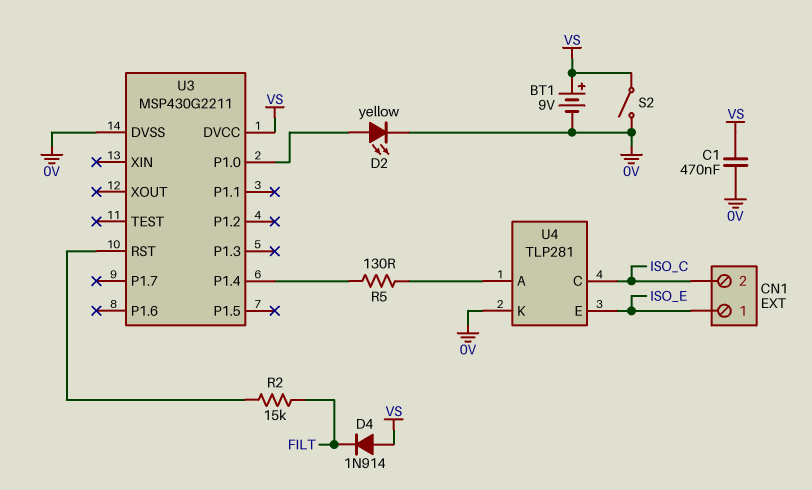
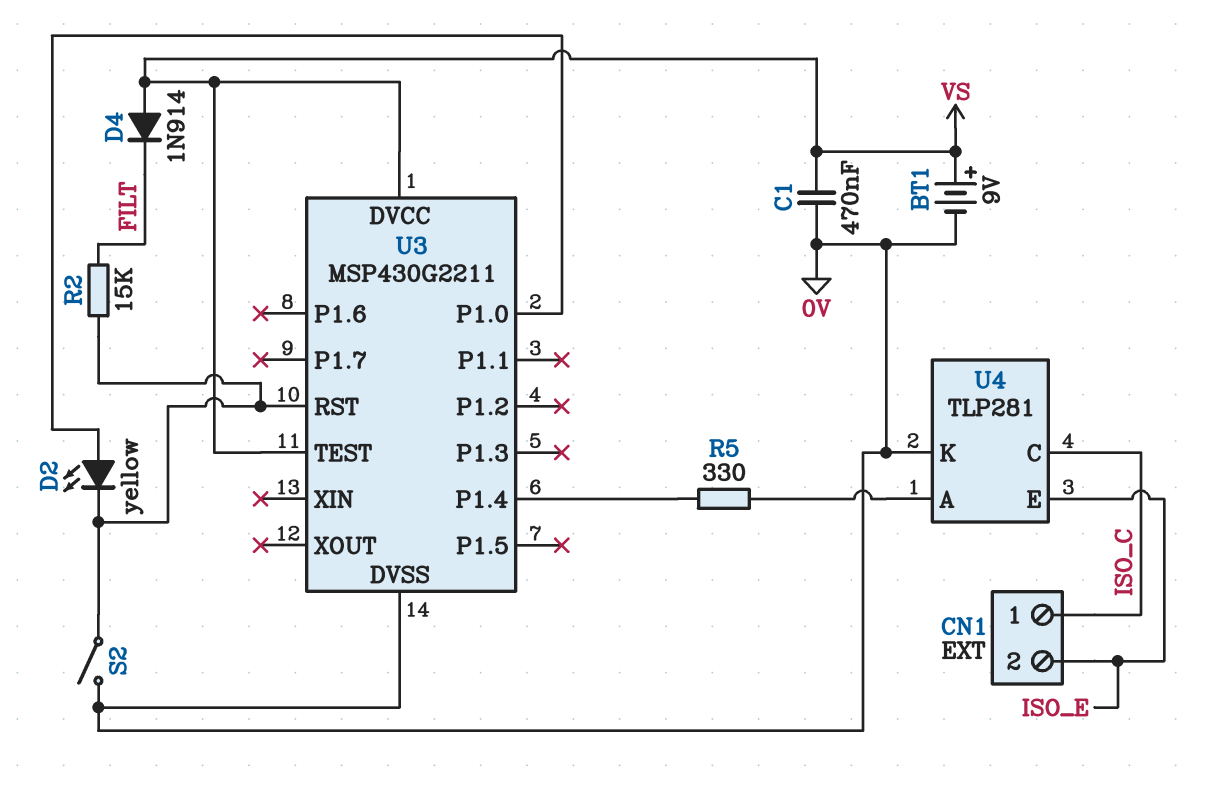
CN1 pin 1: ISO_E -> ISO_C
CN1 pin 2: ISO_C -> ISO_E
D2: LED yellow (A U3/P1.0, K 0V) -> LED yellow (A U3/P1.0, K U3/RST)
R5: 130 (U3/P1.4, U4/A) -> 330 (U3/P1.4, U4/A)
S2: switch (0V, VS) -> switch (0V, U3/RST)
U3 pin TEST: none -> VS

